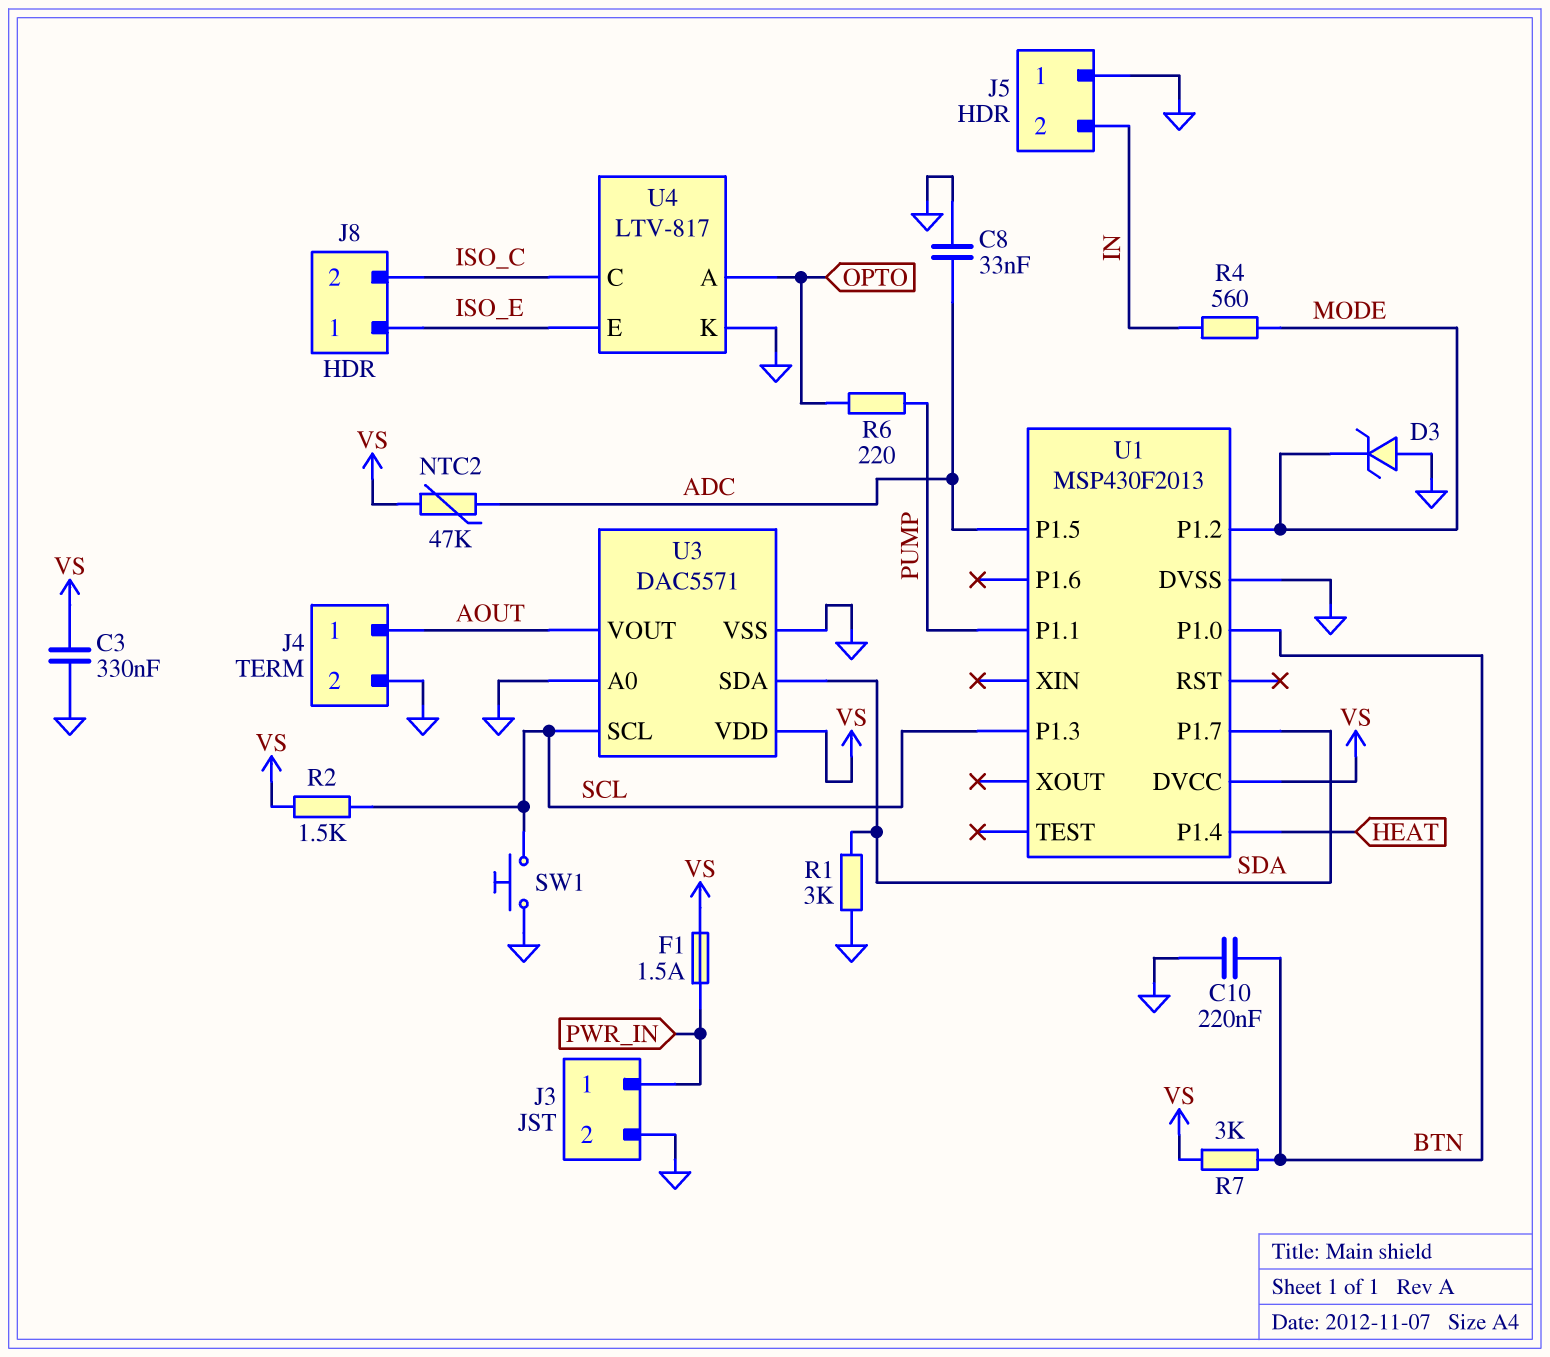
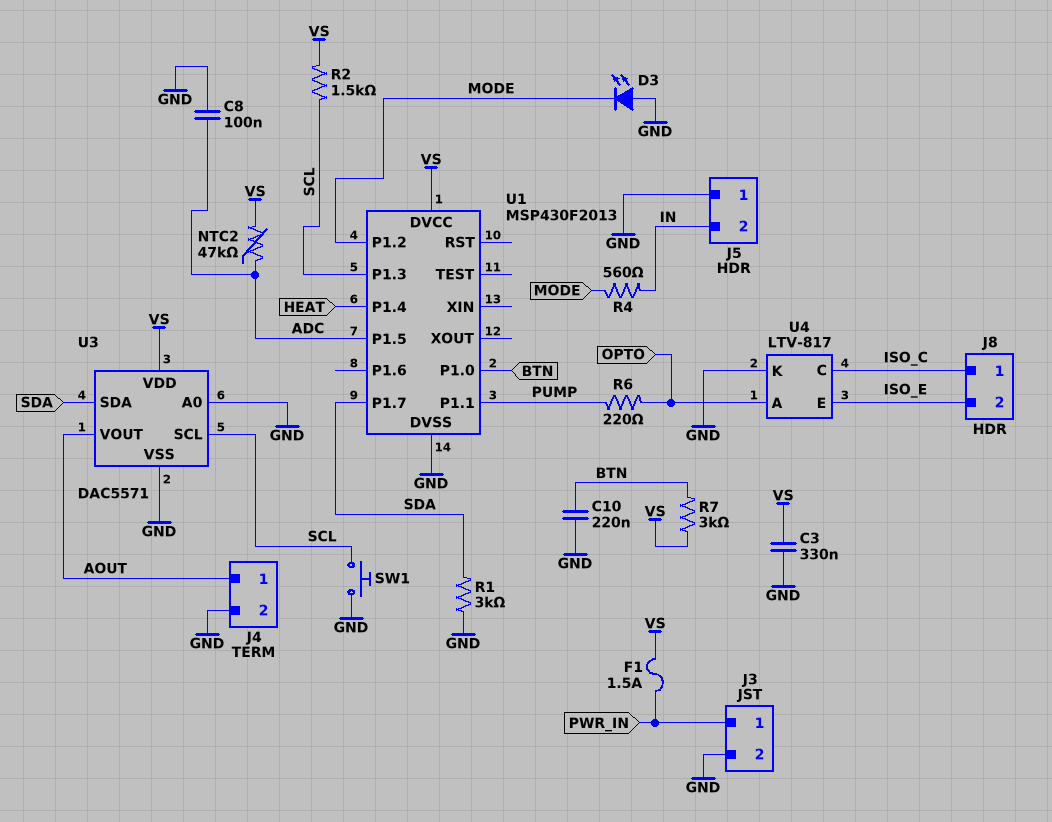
C8: 33nF (ADC, GND) -> 100nF (ADC, GND)
D3: zener (A GND, K MODE) -> LED (A GND, K MODE)
J8 pin 1: ISO_E -> ISO_C
J8 pin 2: ISO_C -> ISO_E

